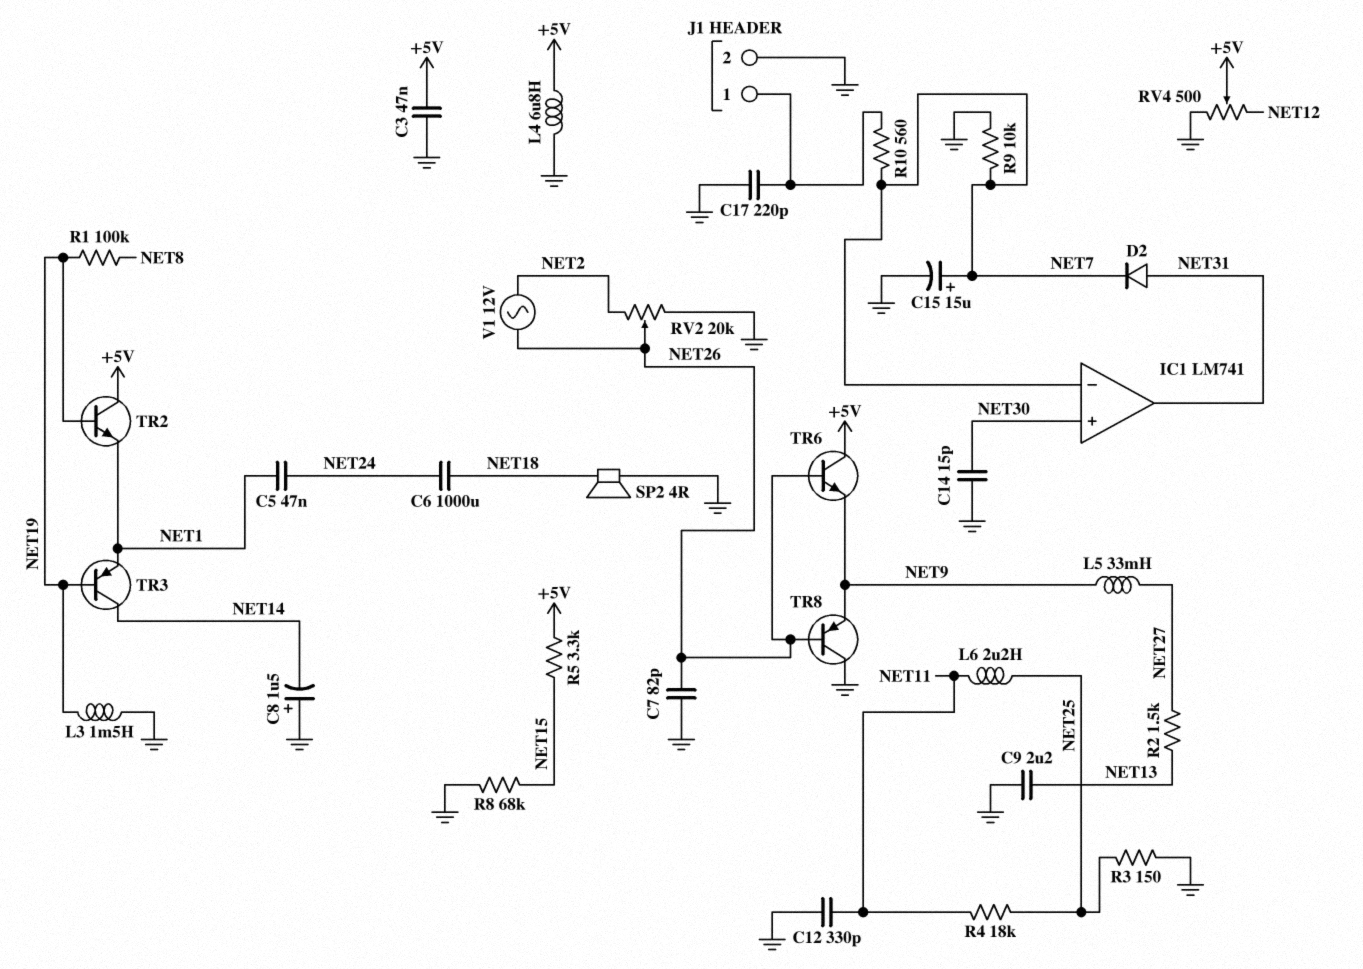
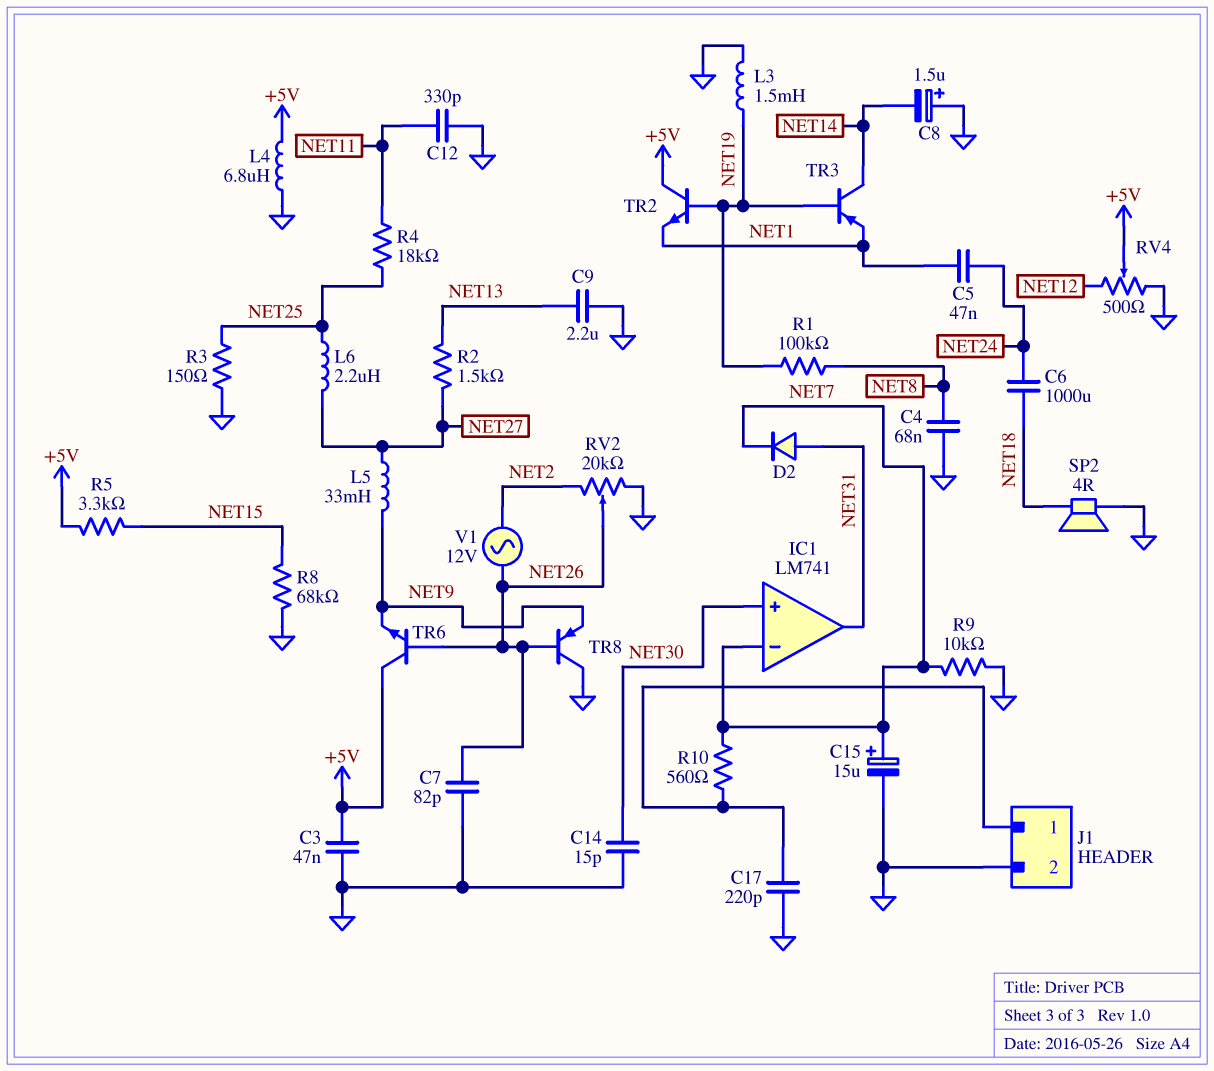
C4: none -> 68nF (GND, NET8)
L6: 2.2uH (NET11, NET25) -> 2.2uH (NET25, NET27)

